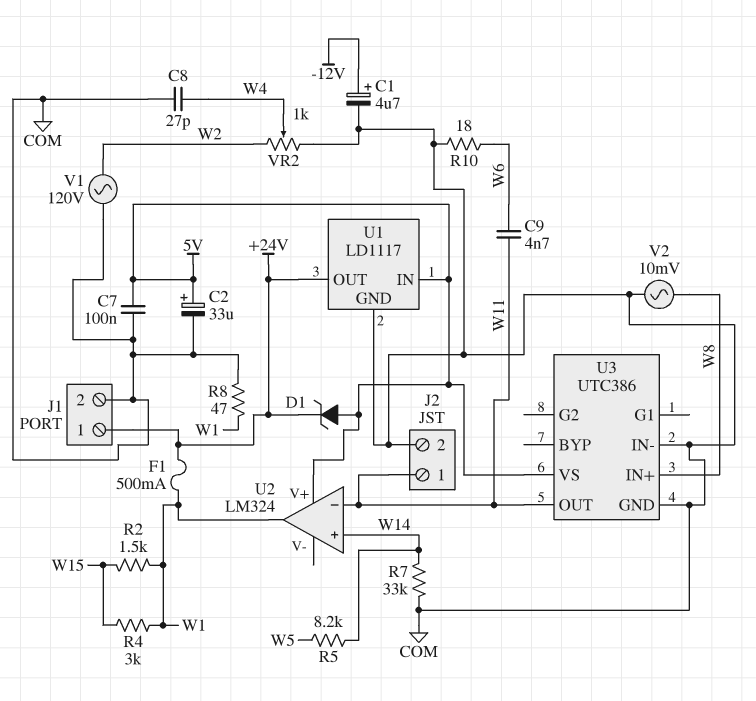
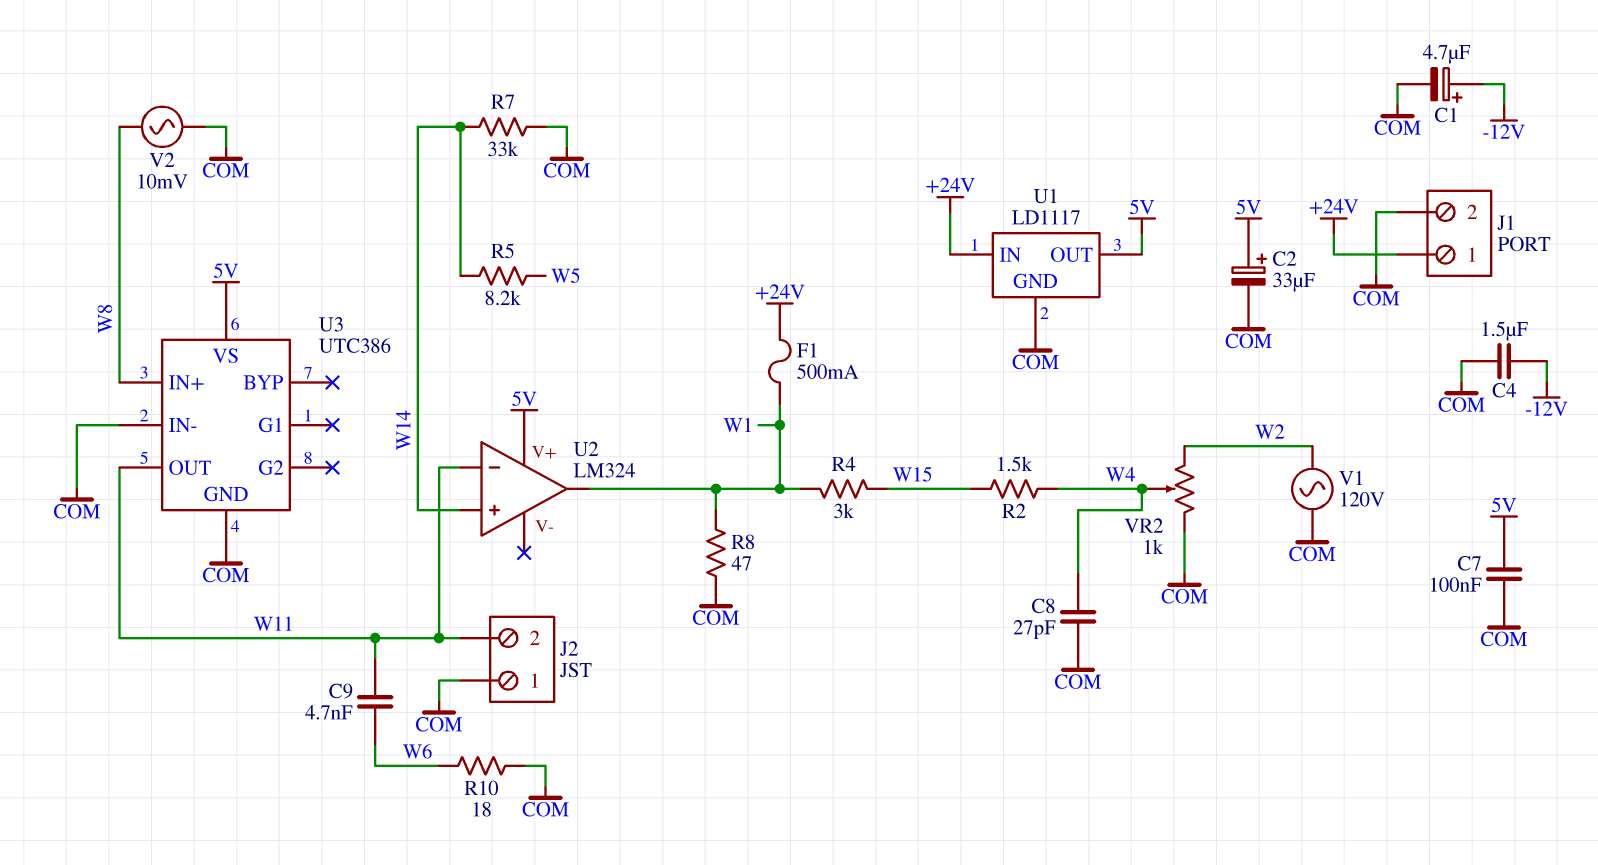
C4: none -> 1.5uF (-12V, COM)
D1: zener (A 5V, K +24V) -> none
J2 pin 1: W11 -> COM
J2 pin 2: COM -> W11
R2: 1.5k (W1, W15) -> 1.5k (W4, W15)
U1 pin IN: 5V -> +24V
U1 pin OUT: +24V -> 5V

